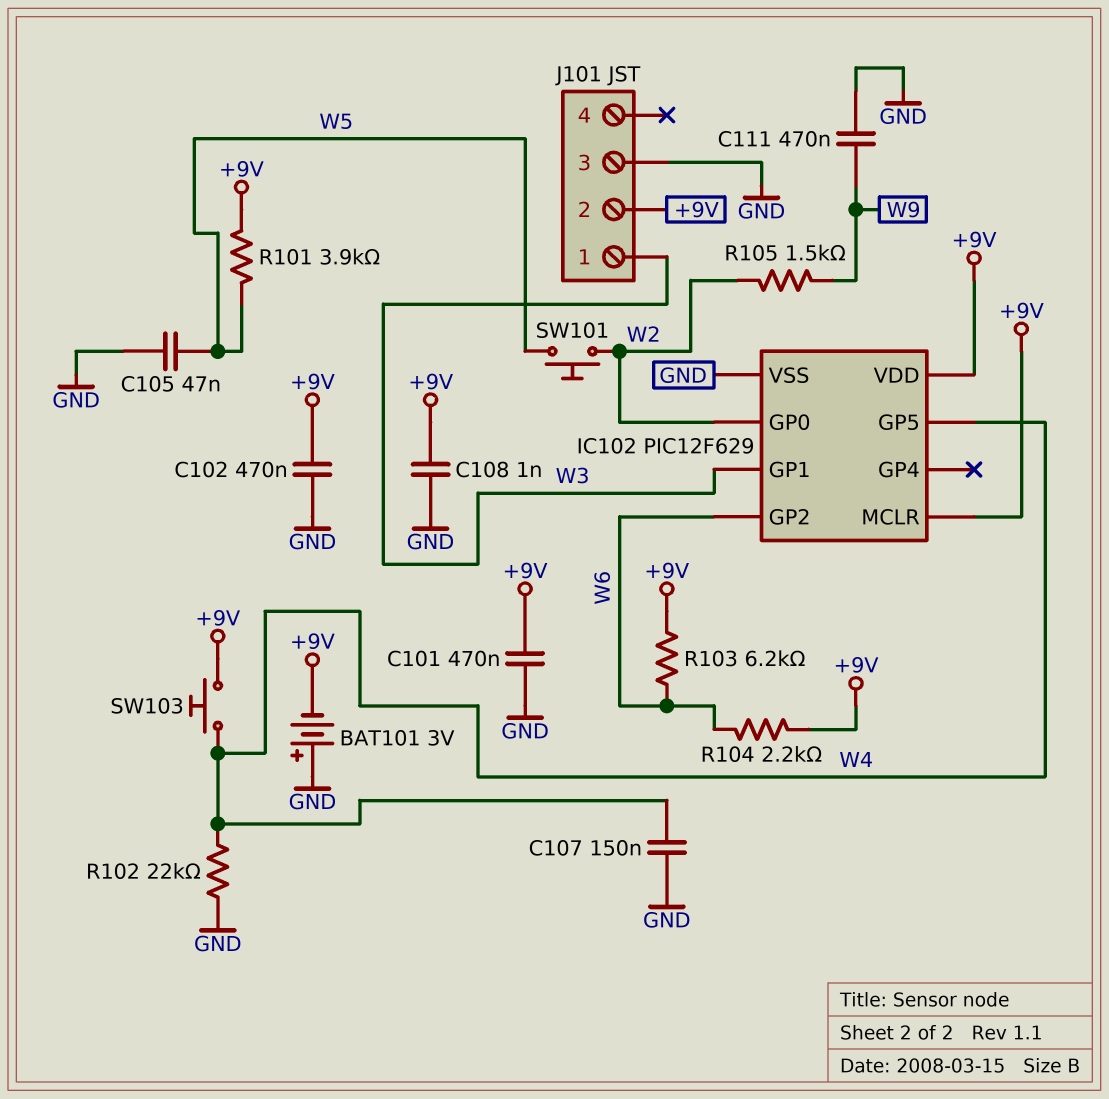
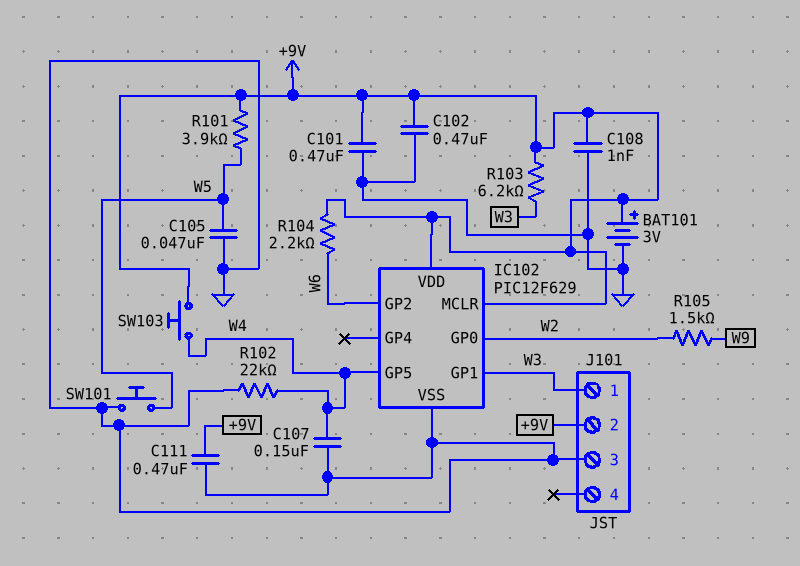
BAT101: 3V (plus GND, minus +9V) -> 3V (plus +9V, minus GND)
C111: 470nF (GND, W9) -> 470nF (+9V, GND)
R103: 6.2k (+9V, W6) -> 6.2k (+9V, W3)
SW101: button (W2, W5) -> button (GND, W5)

